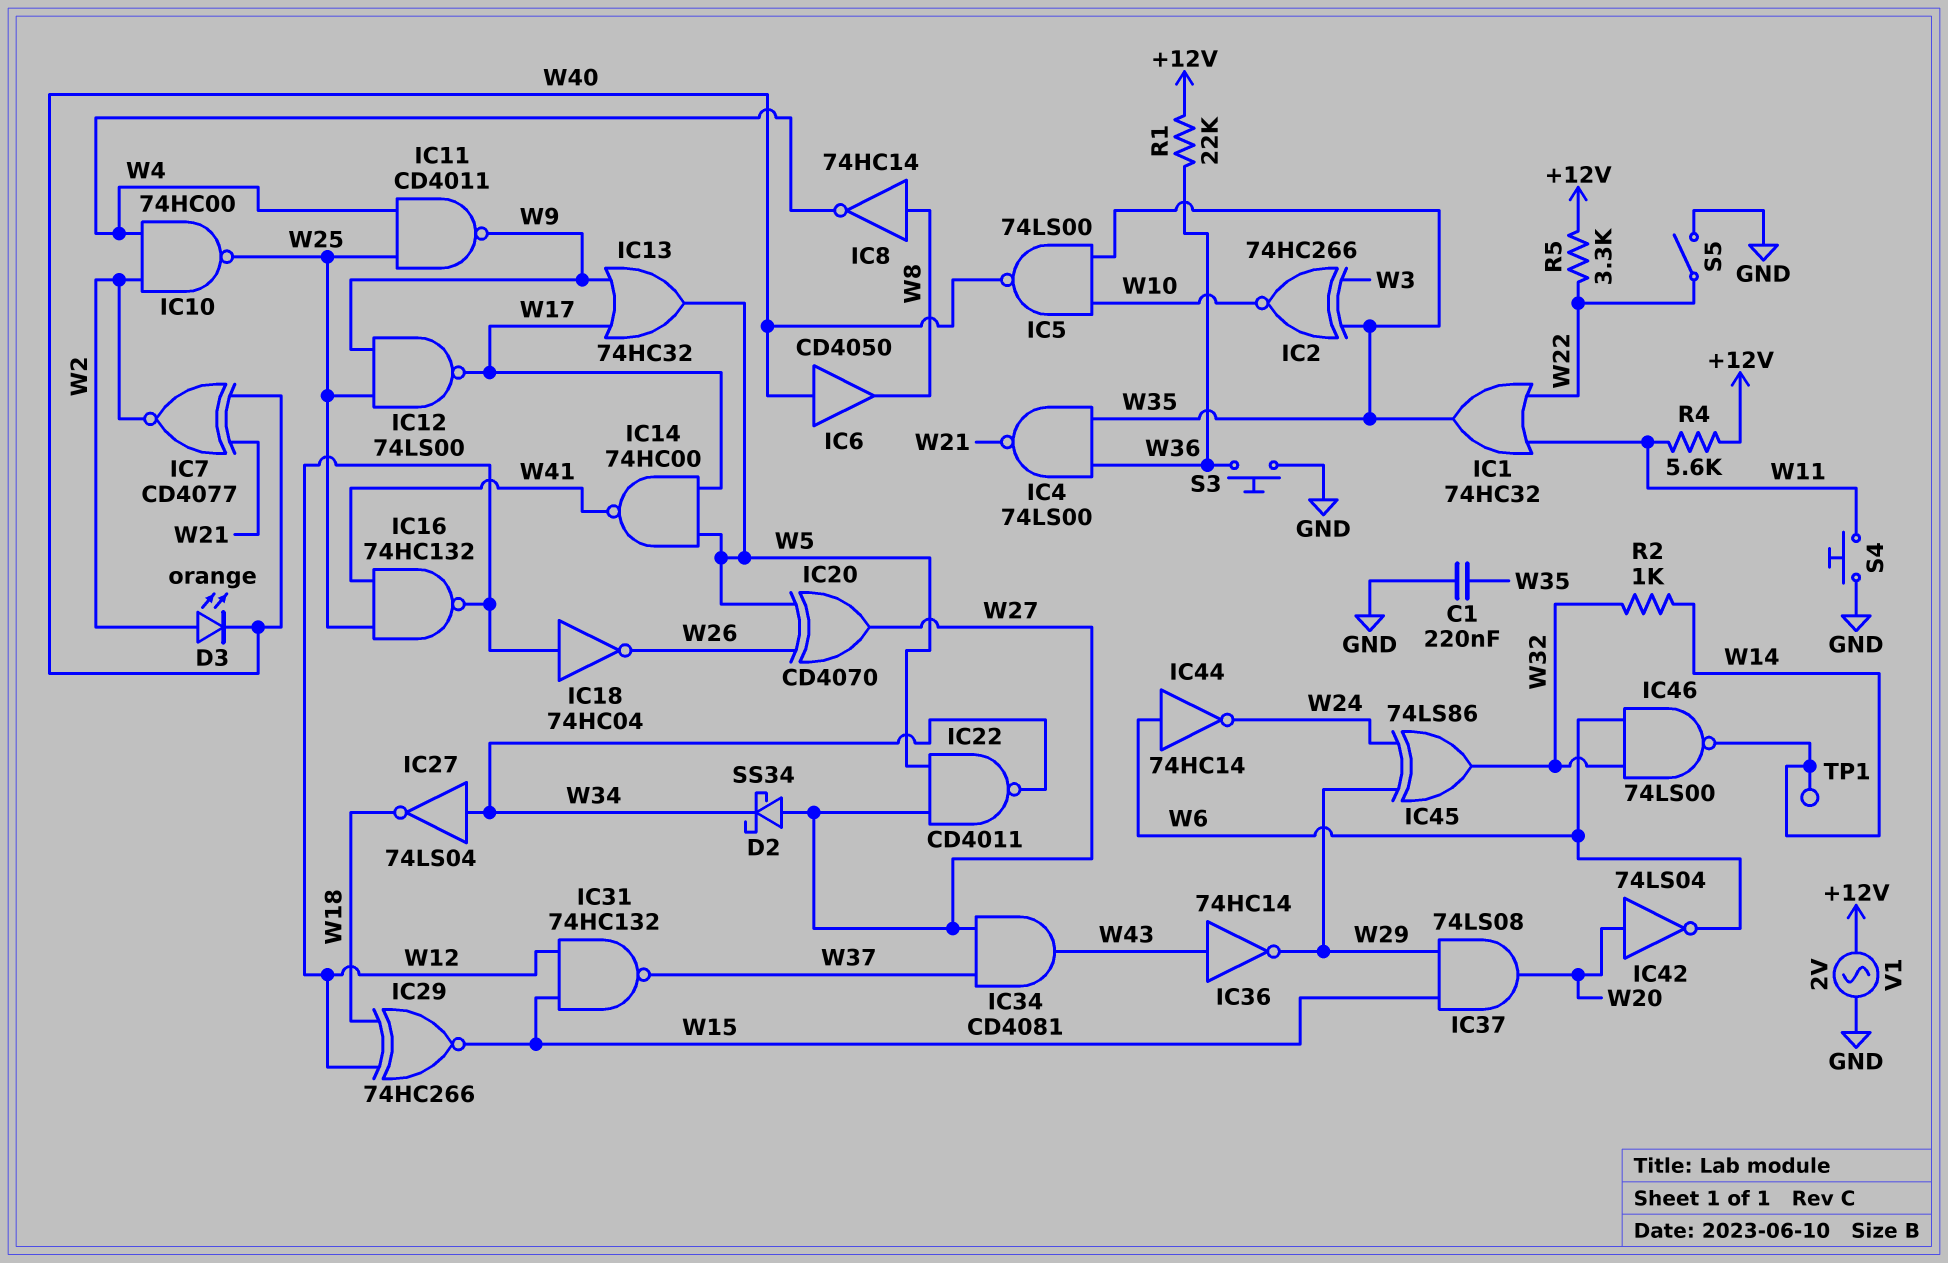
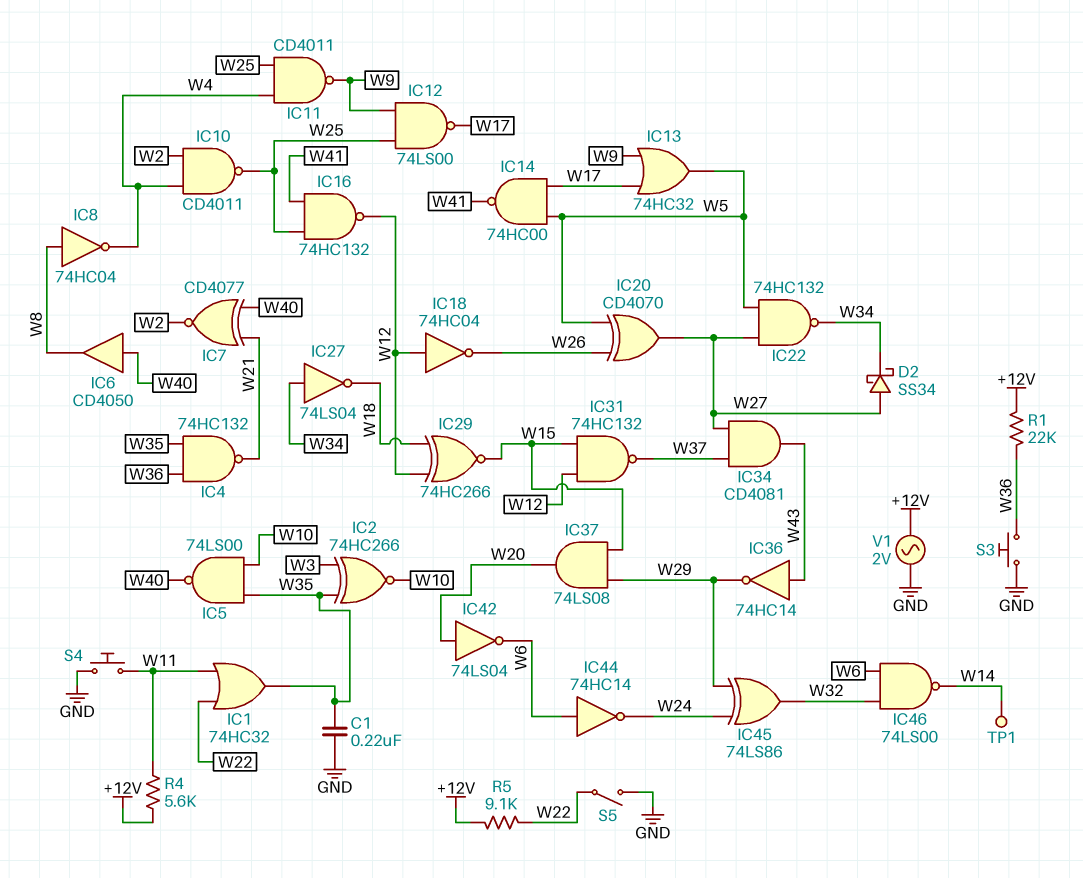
D3: LED orange (A W2, K W40) -> none
IC4: NAND 74LS00 (in W35, in W36, out W21) -> NAND 74HC132 (in W35, in W36, out W21)
IC8: NOT 74HC14 (in W8, out W4) -> NOT 74HC04 (in W8, out W4)
IC10: NAND 74HC00 (in W2, in W4, out W25) -> NAND CD4011 (in W2, in W4, out W25)
IC22: NAND CD4011 (in W5, in W27, out W34) -> NAND 74HC132 (in W5, in W27, out W34)
R2: 1k (W14, W32) -> none
R5: 3.3k (+12V, W22) -> 9.1k (+12V, W22)

